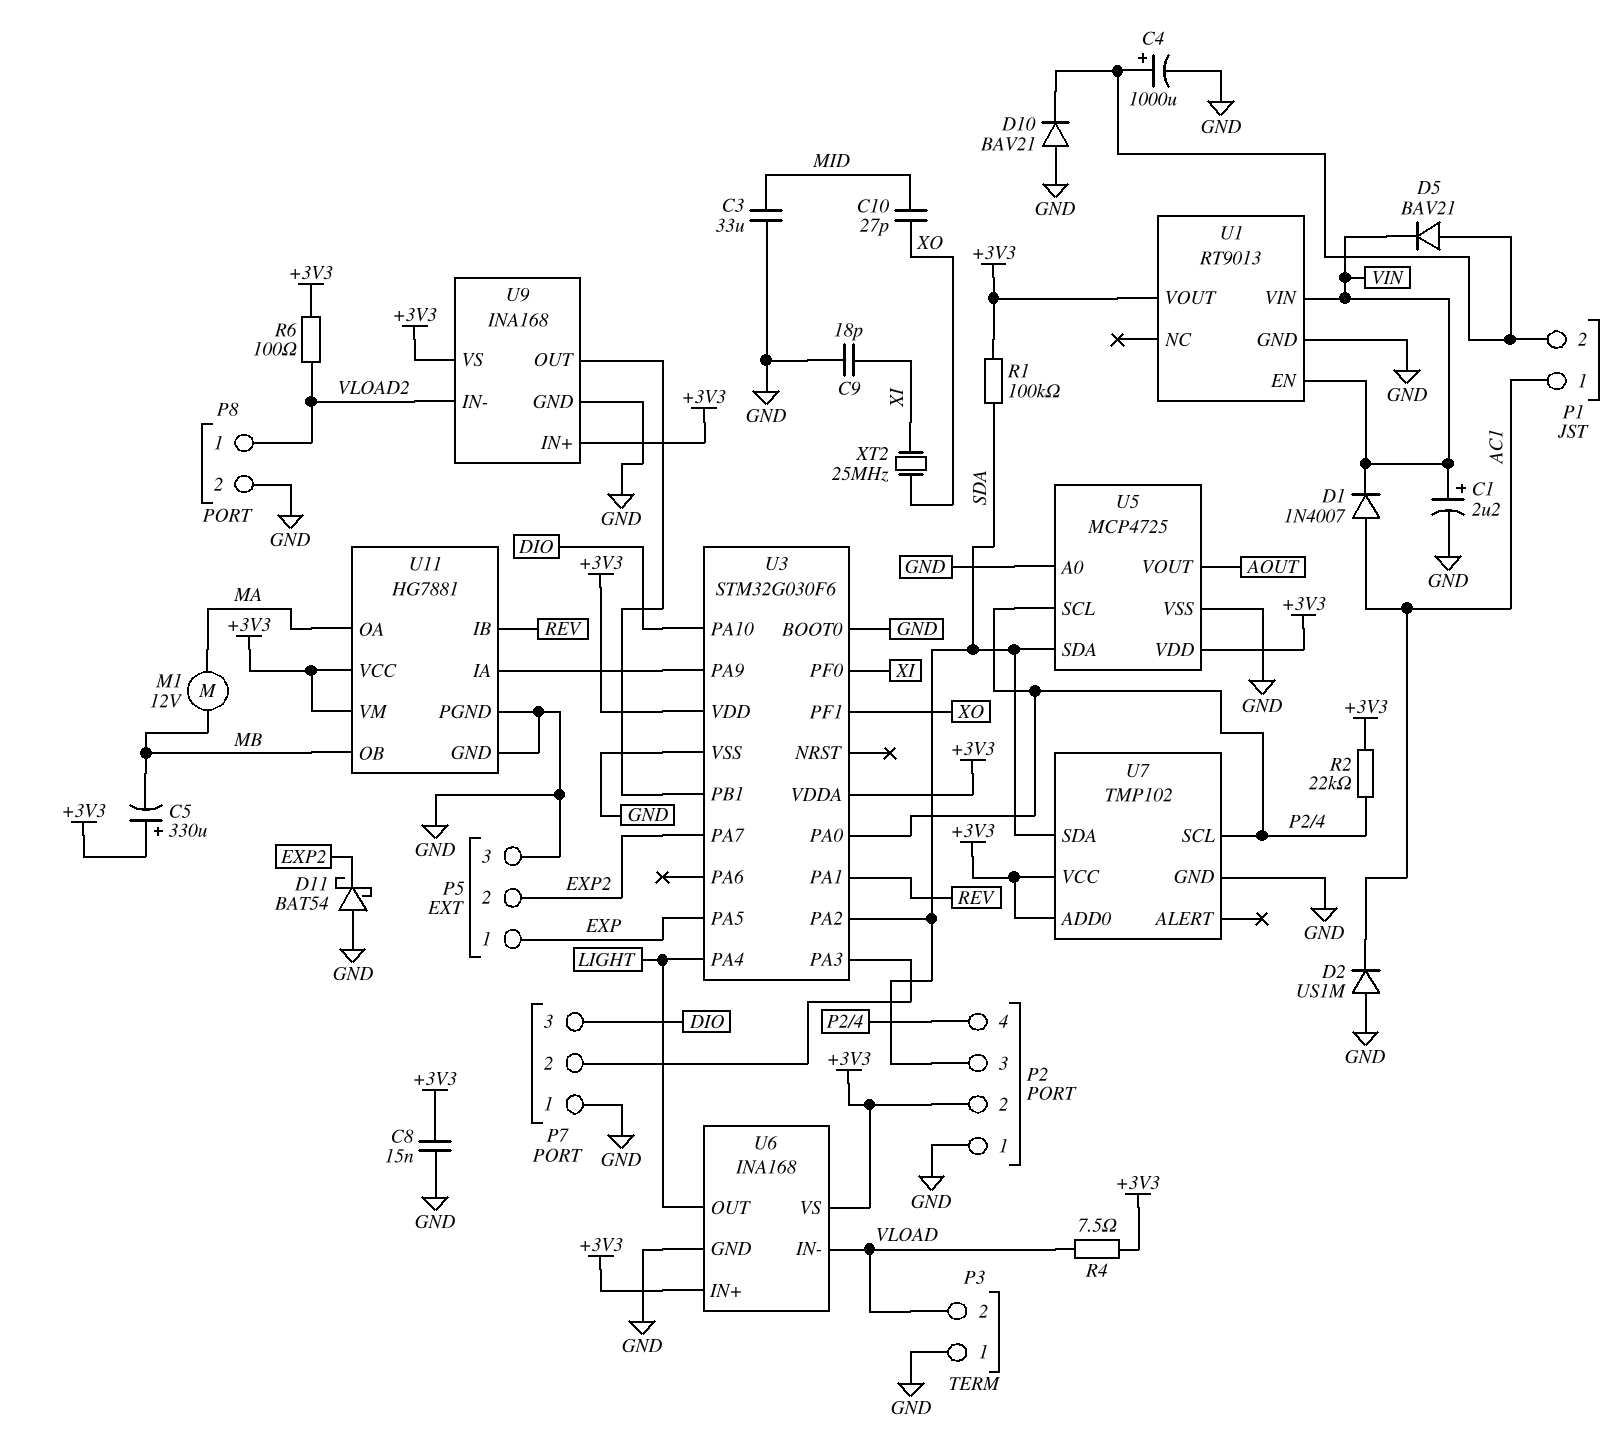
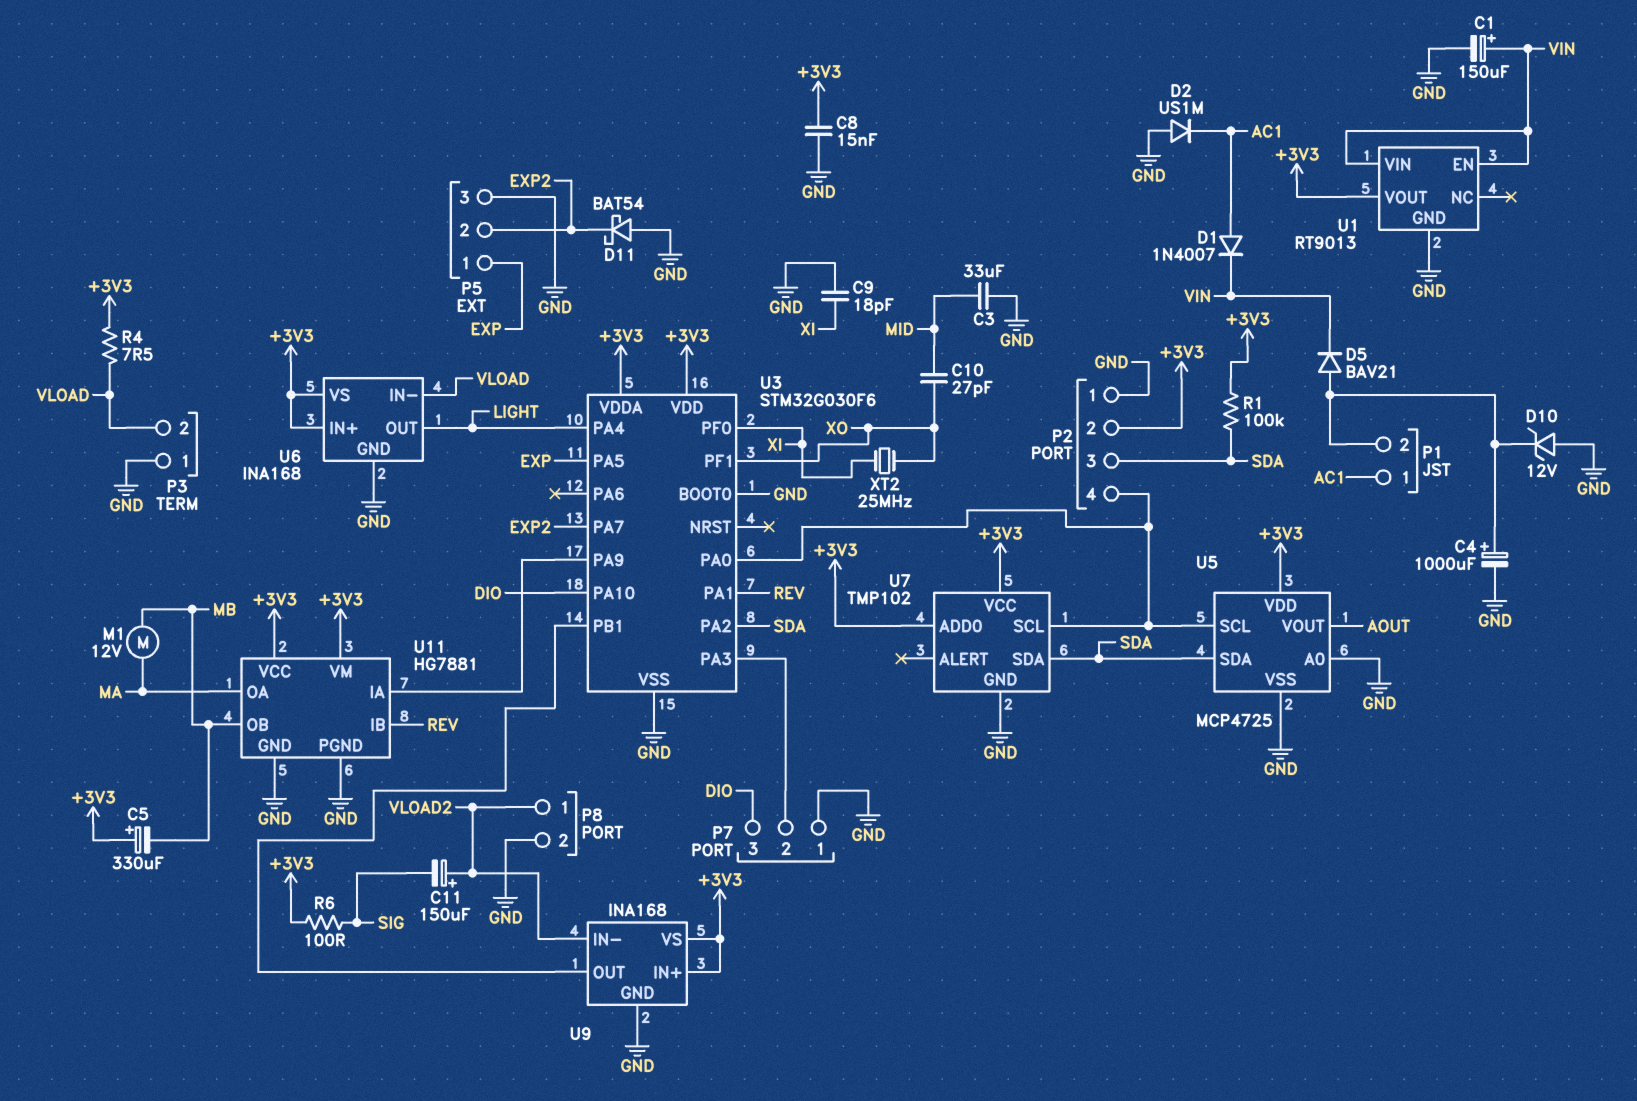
C1: 2.2uF (plus VIN, minus GND) -> 150uF (plus VIN, minus GND)
C11: none -> 150uF (plus VLOAD2, minus SIG)
D10: diode BAV21 (A GND, K P1/2) -> zener 12V (A GND, K P1/2)
R2: 22k (+3V3, P2/4) -> none
R6: 100 (+3V3, VLOAD2) -> 100 (+3V3, SIG)

